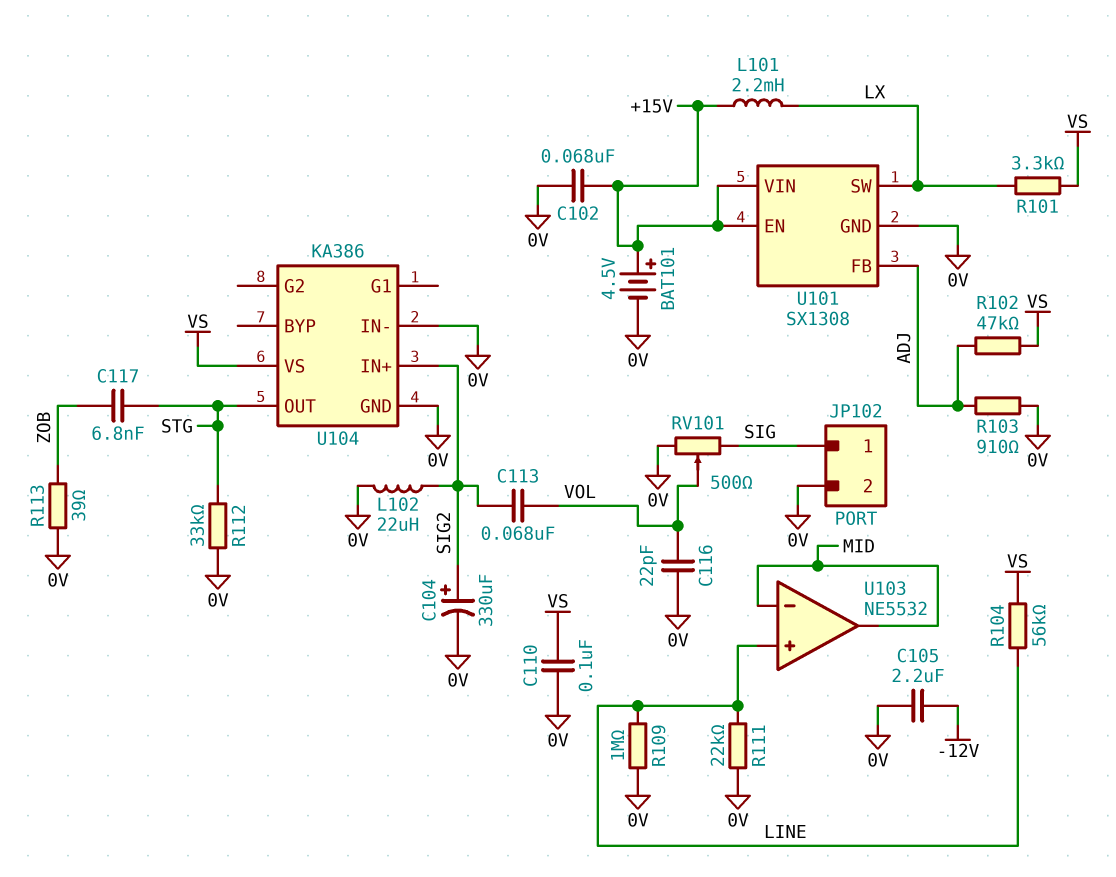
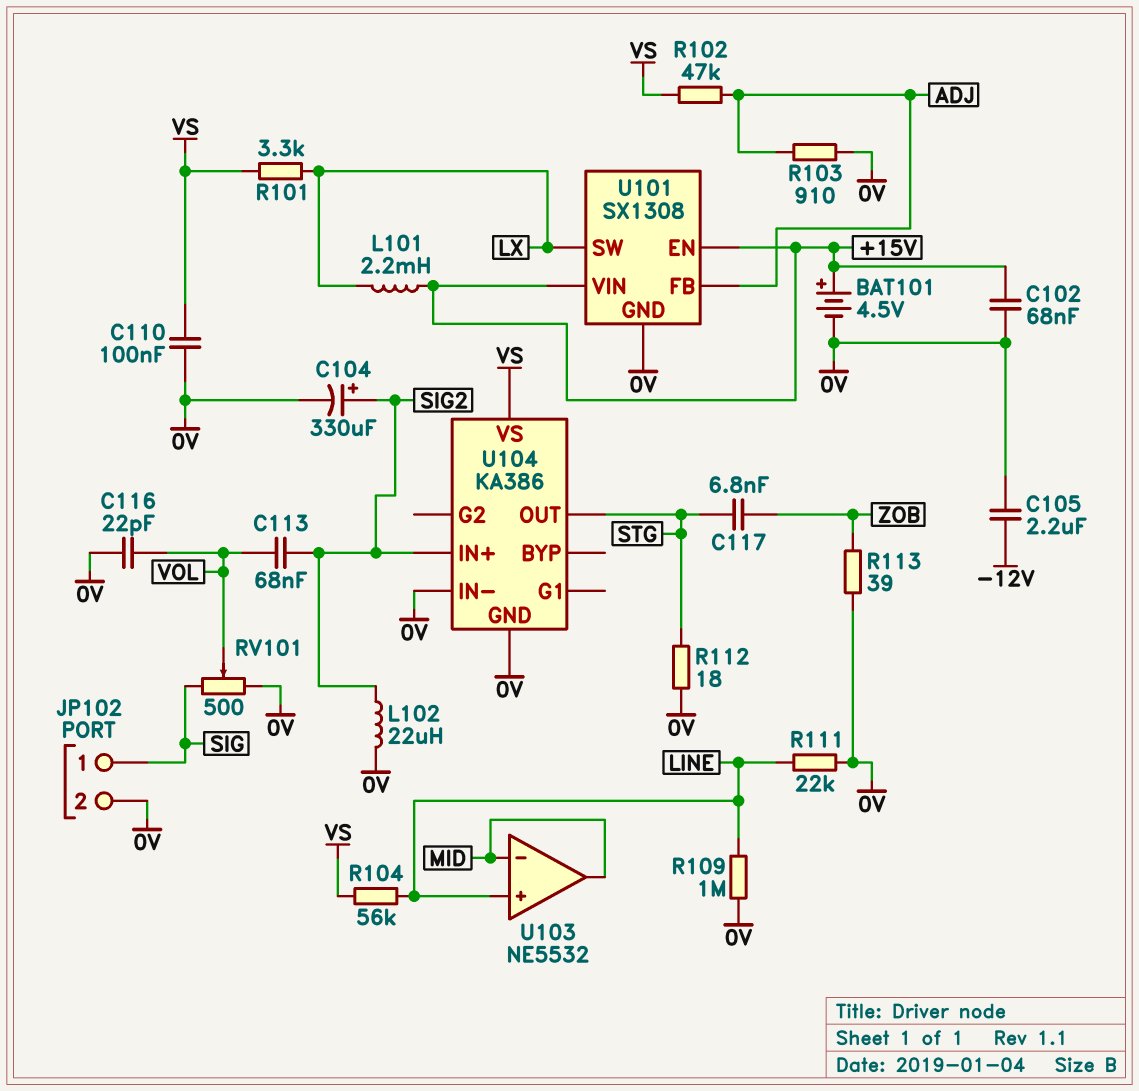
R112: 33k (0V, STG) -> 18 (0V, STG)

